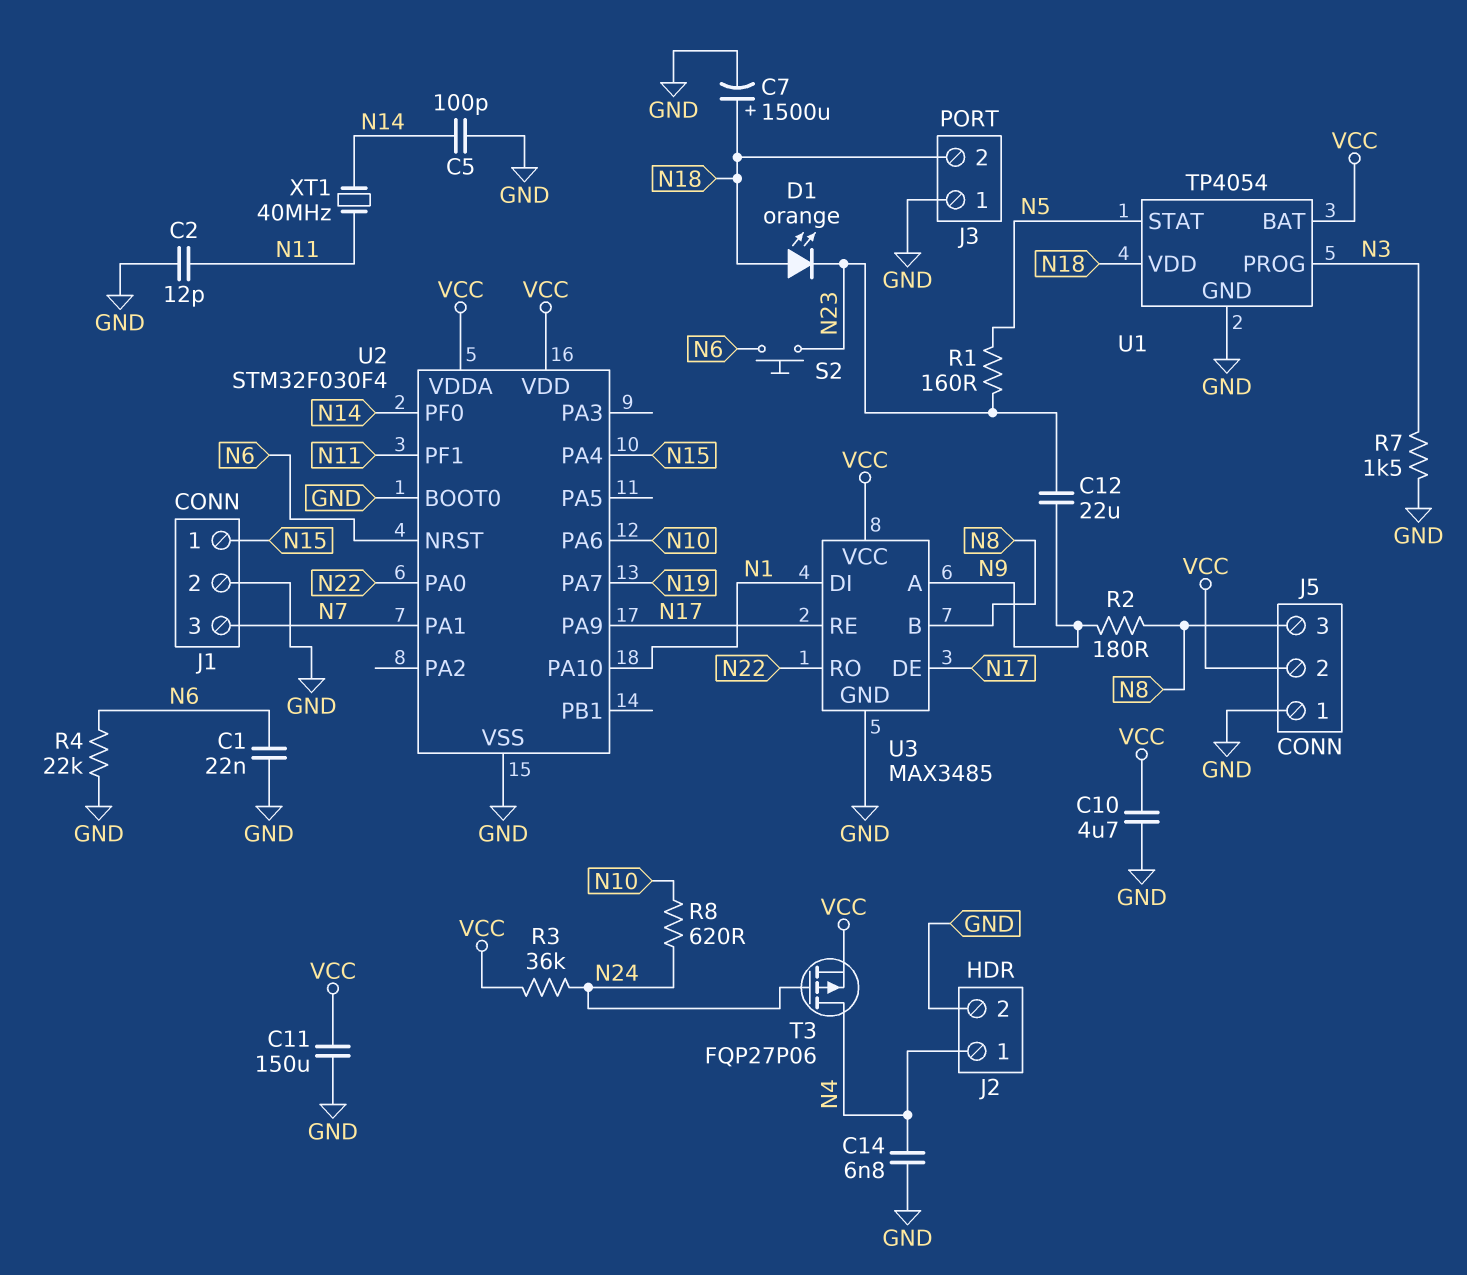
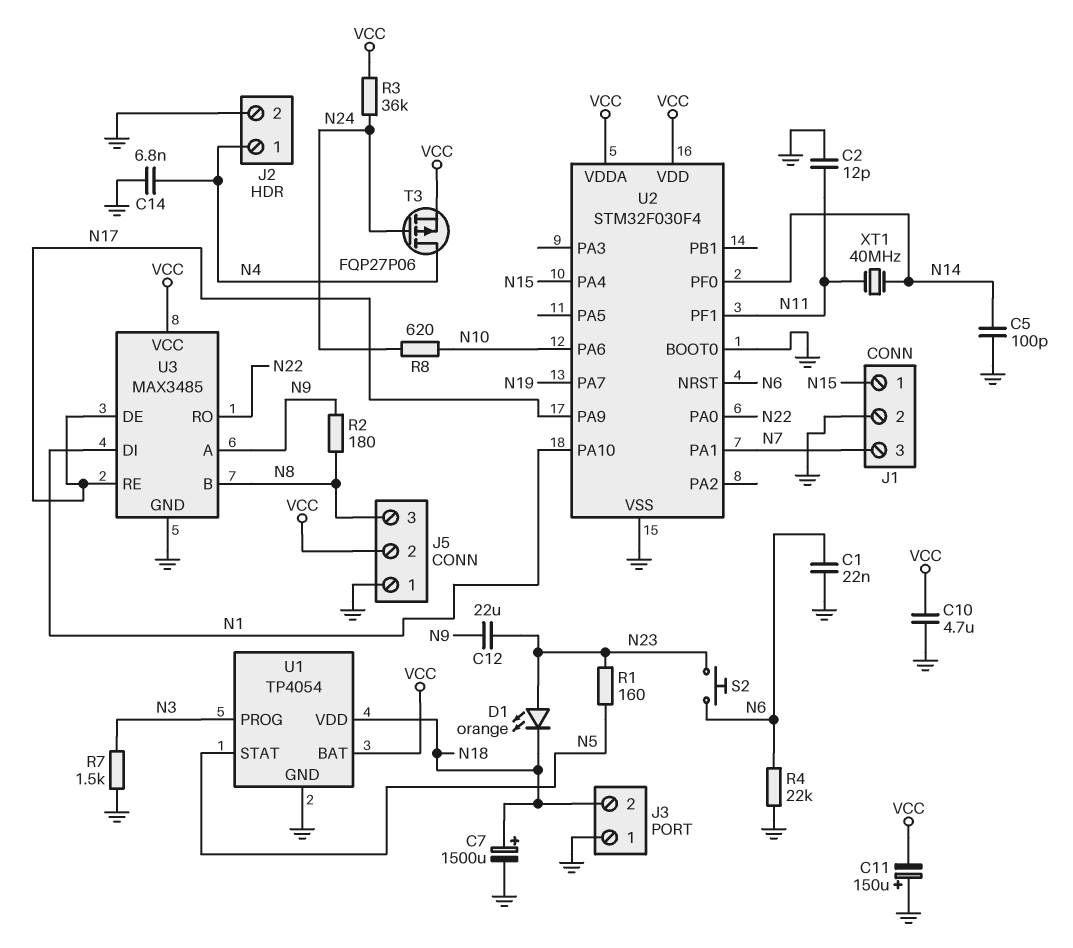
C11: 150uF (GND, VCC) -> 150uF (plus GND, minus VCC)
D1: LED orange (A N18, K N23) -> LED orange (A N23, K N18)

